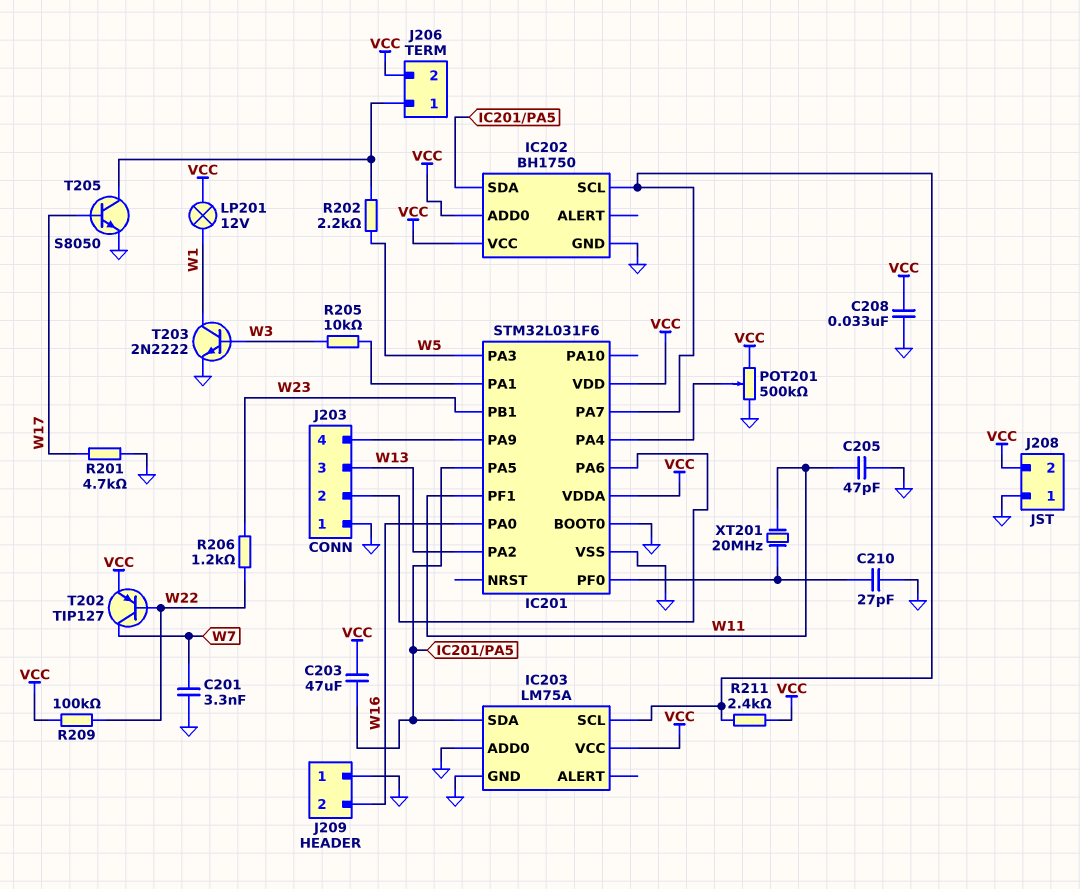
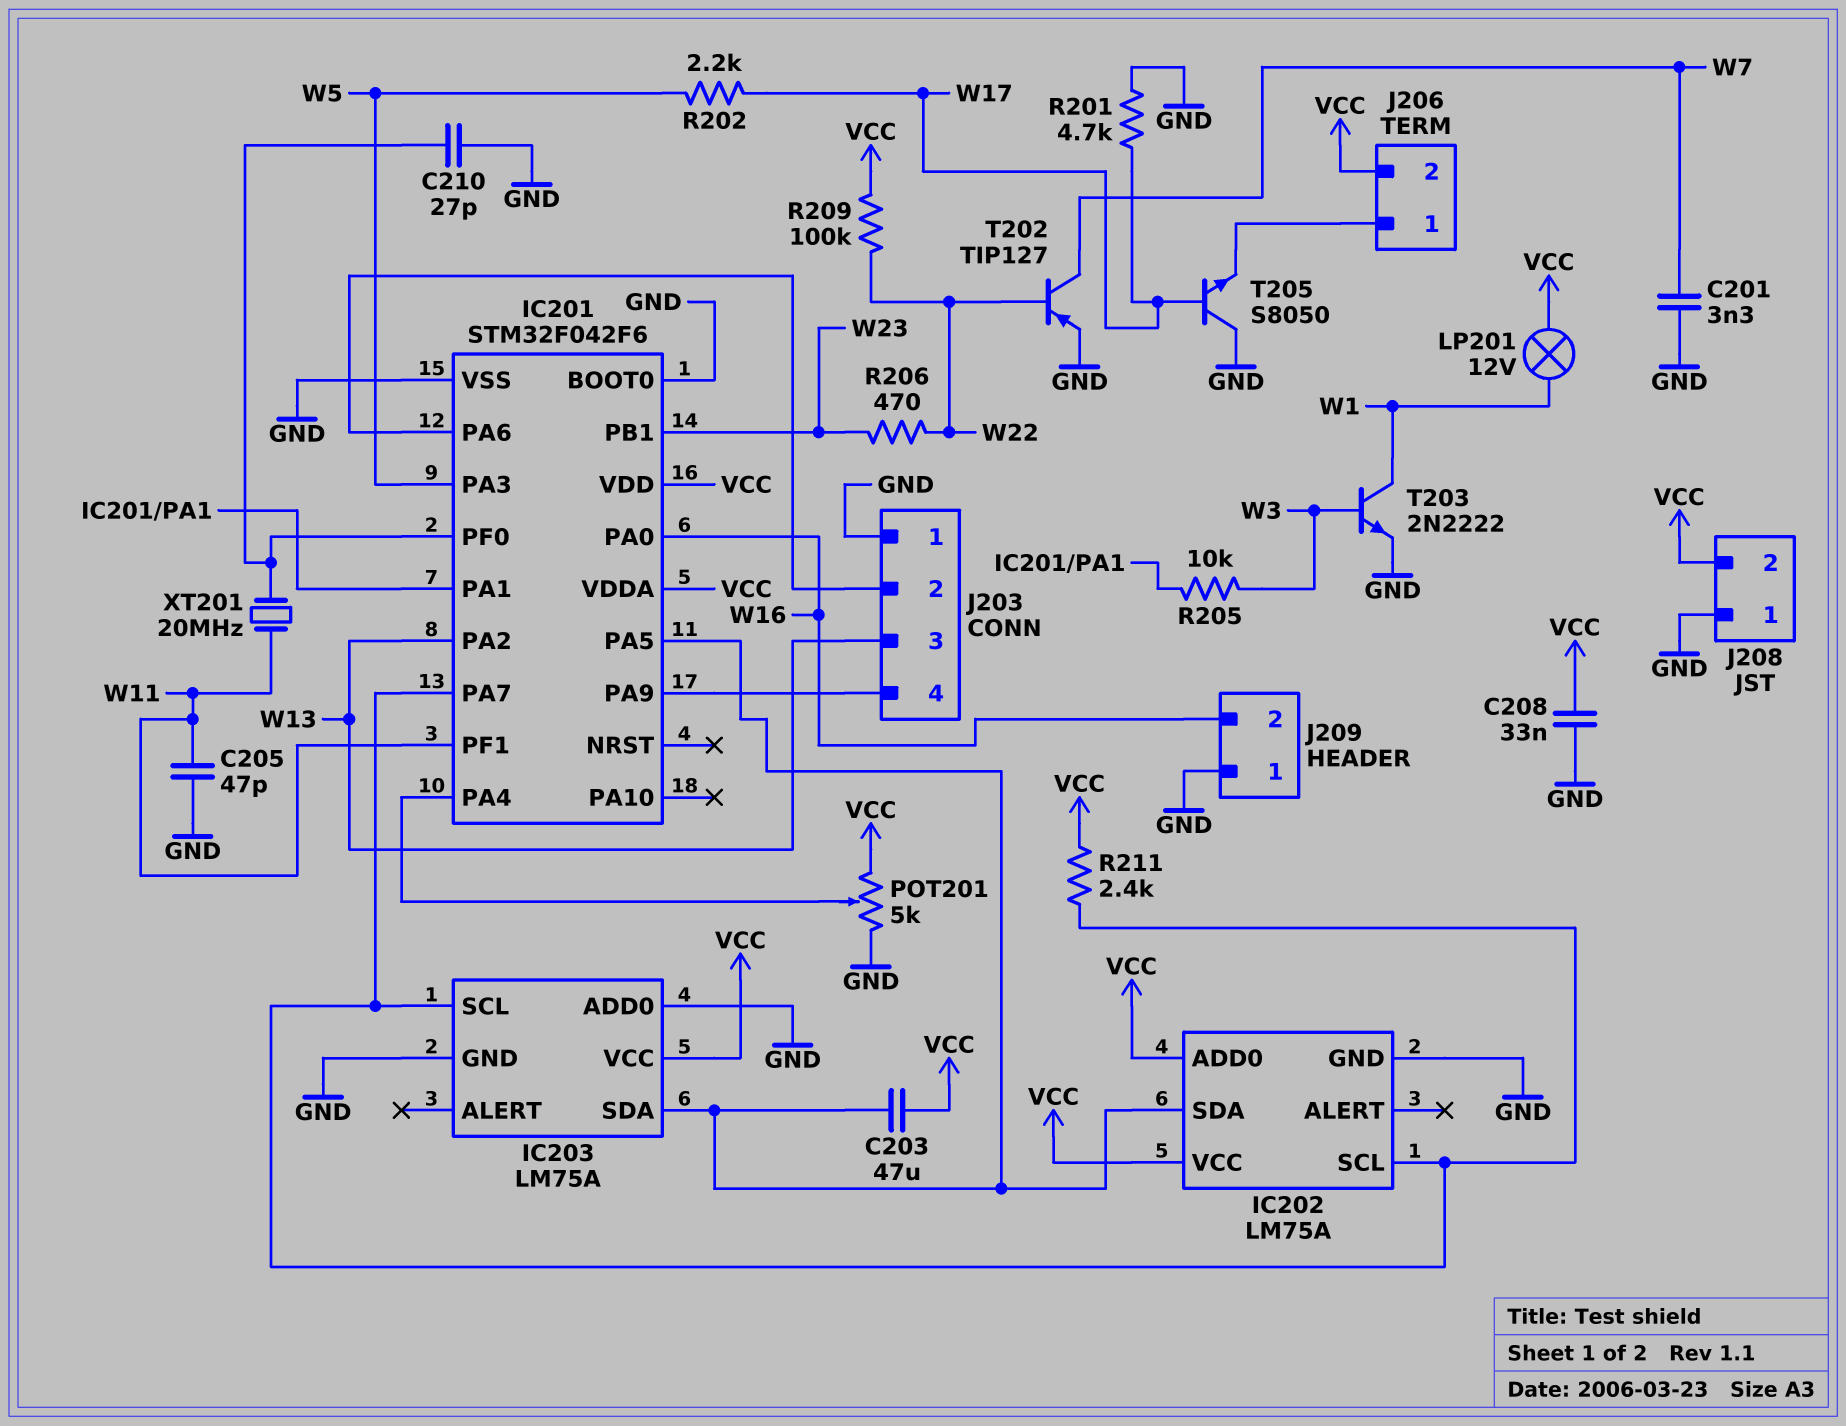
IC201: STM32L031F6 -> STM32F042F6
IC202: BH1750 -> LM75A
POT201: 500k (GND, VCC, wiper IC201/PA4) -> 5k (GND, VCC, wiper IC201/PA4)
R202: 2.2k (J206/1, W5) -> 2.2k (W5, W17)
R206: 1.2k (W22, W23) -> 470 (W22, W23)
T202: PNP TIP127 (B W22, C W7, E VCC) -> PNP TIP127 (B W22, C W7, E GND)
T205: NPN S8050 (B W17, C J206/1, E GND) -> NPN S8050 (B W17, C GND, E J206/1)

